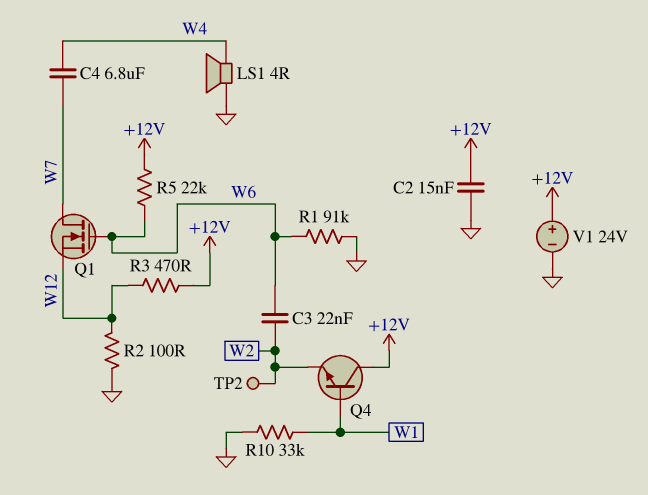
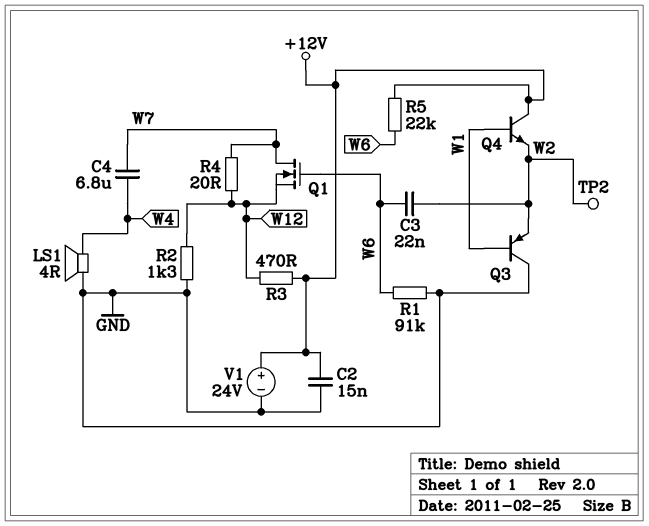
Q3: none -> PNP (B W1, C GND, E W2)
R2: 100 (GND, W12) -> 1.3k (GND, W12)
R4: none -> 20 (W7, W12)
R10: 33k (GND, W1) -> none

